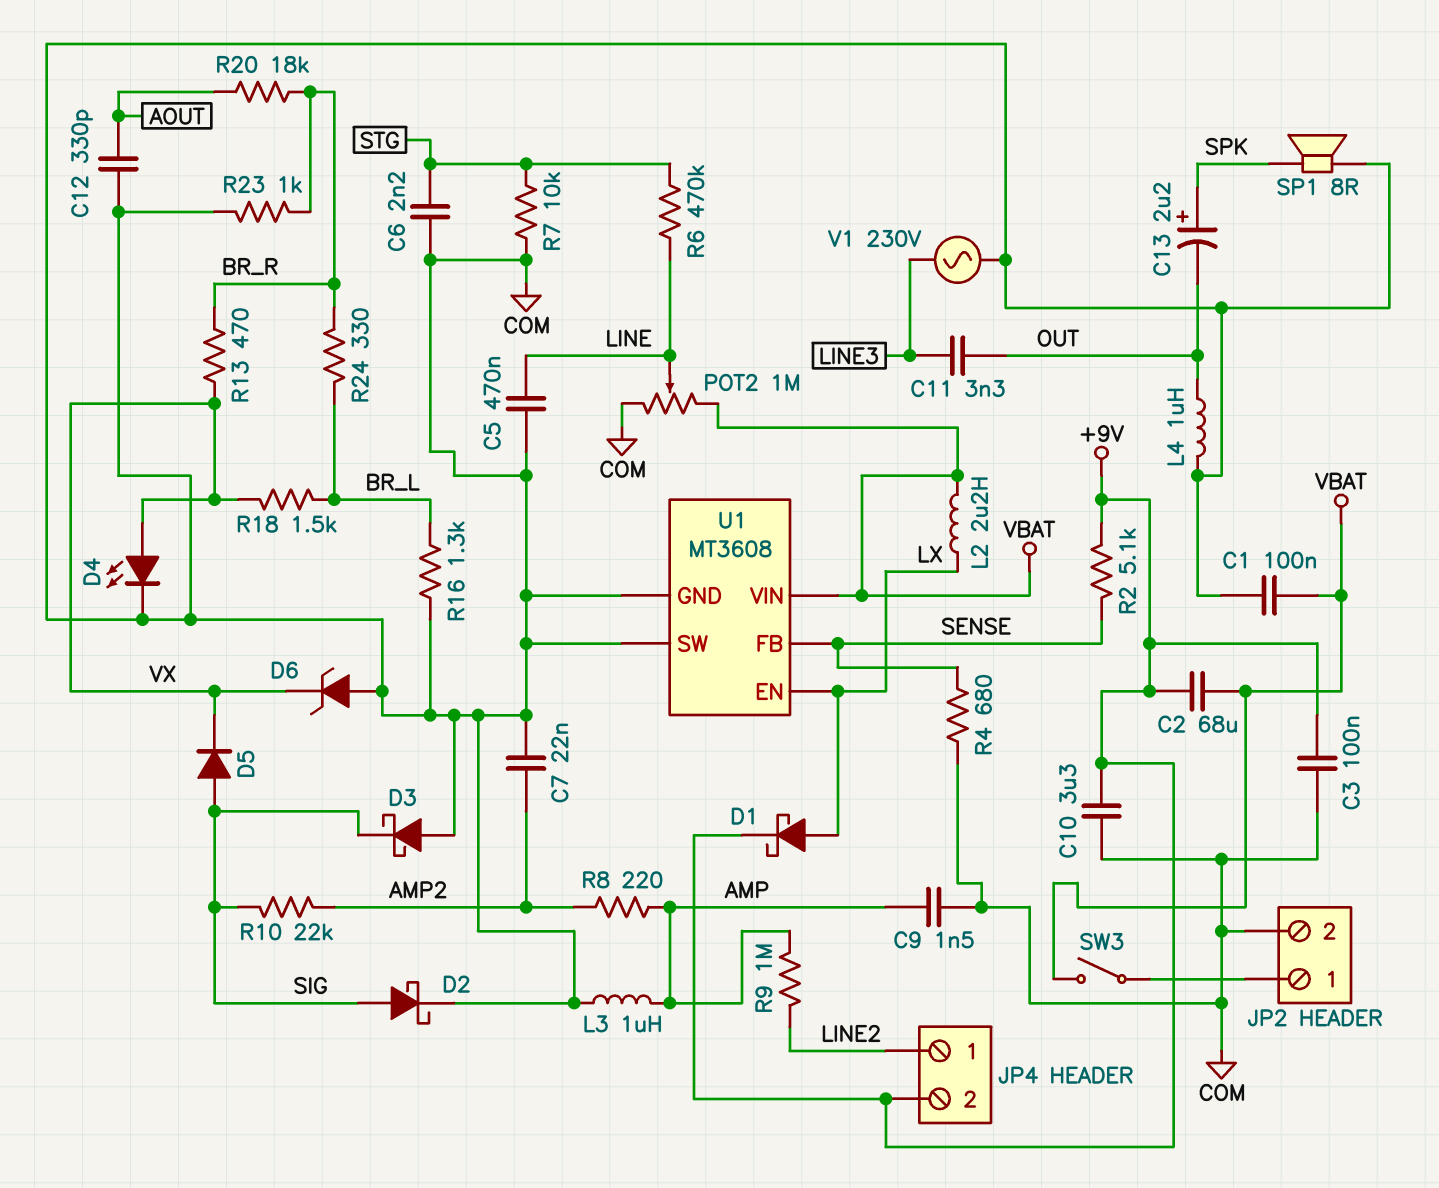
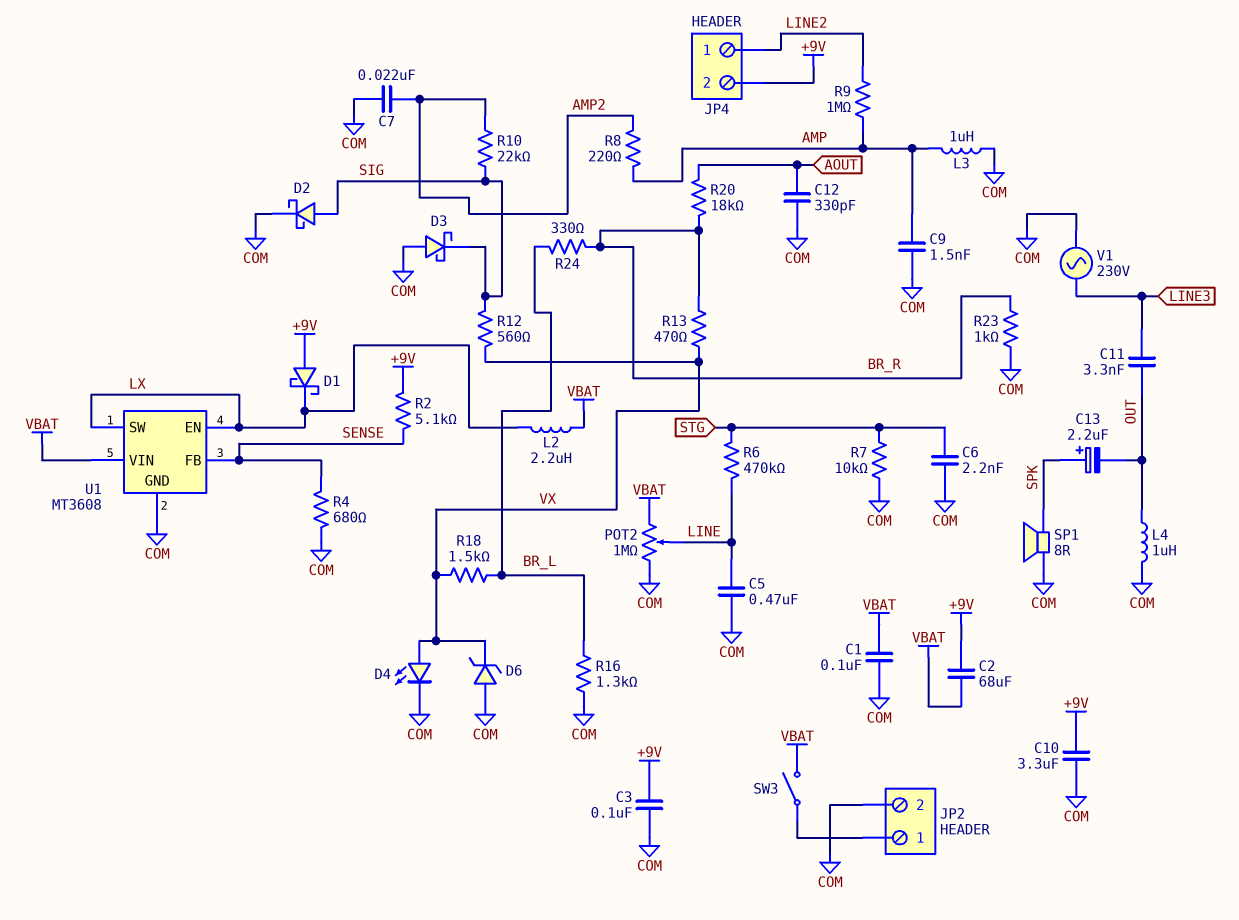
D1: schottky (A LX, K +9V) -> schottky (A +9V, K LX)
D5: diode (A SIG, K VX) -> none
R12: none -> 560 (SIG, VX)
U1 pin SW: COM -> LX

